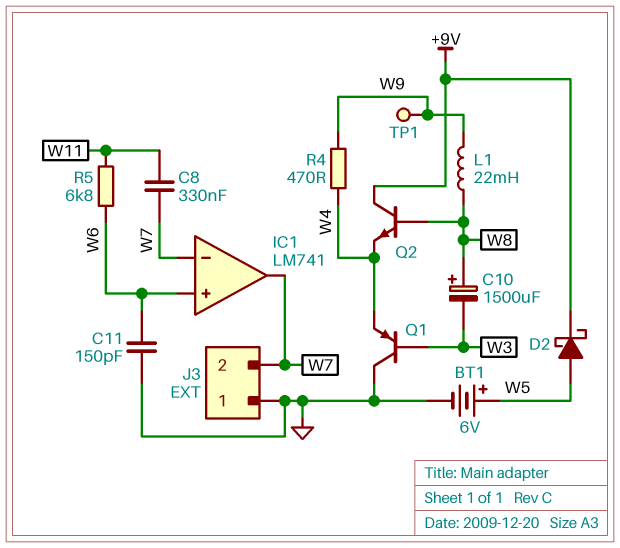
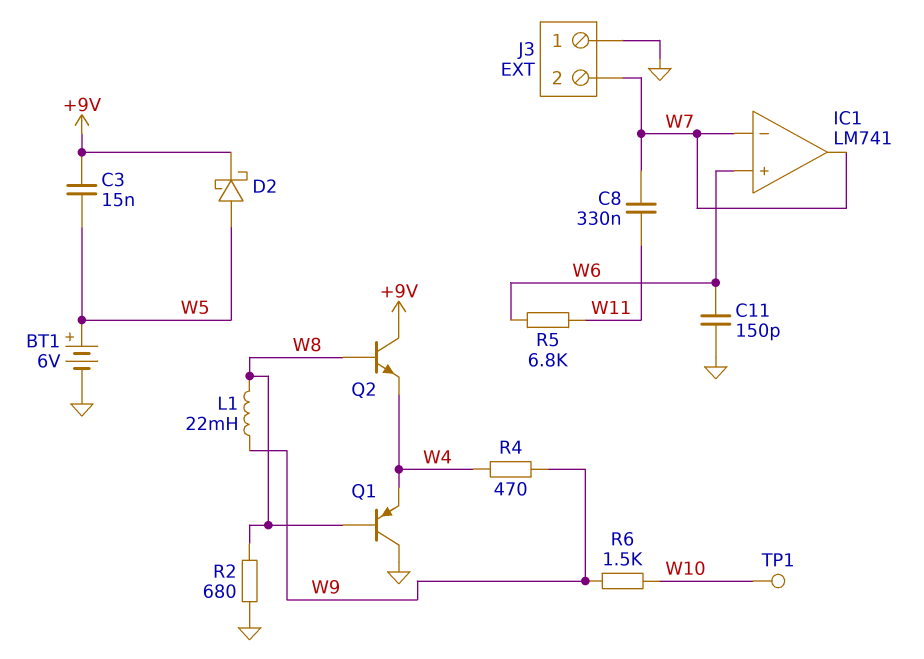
C3: none -> 15nF (+9V, W5)
C10: 1500uF (plus W8, minus W3) -> none
Q1: PNP (B W3, C GND, E W4) -> PNP (B W8, C GND, E W4)
R2: none -> 680 (GND, W8)
R6: none -> 1.5k (W9, W10)
TP1: test point (W9) -> test point (W10)

